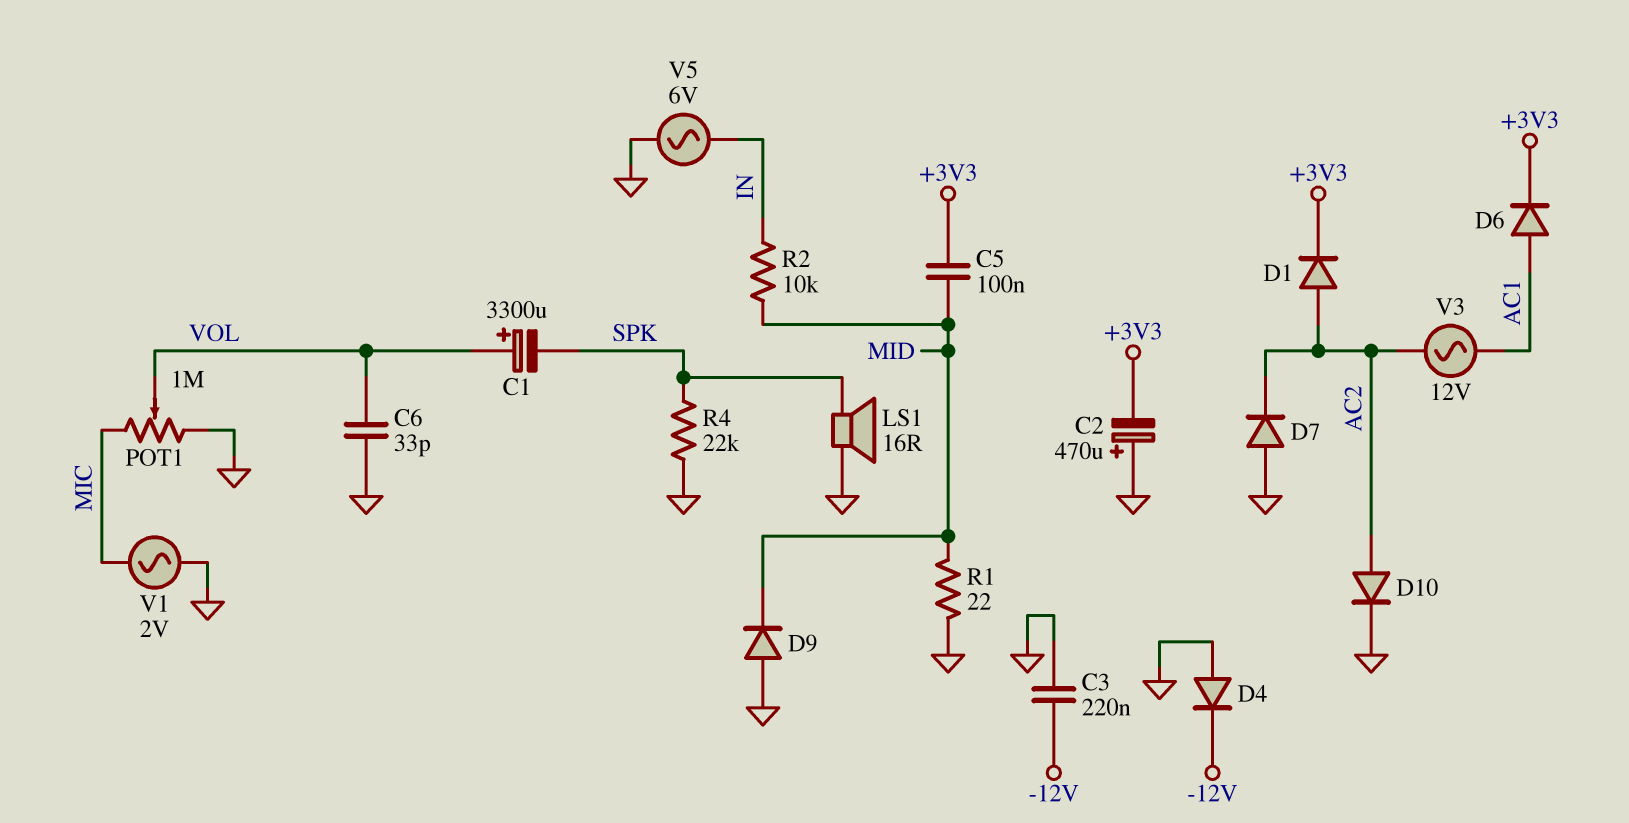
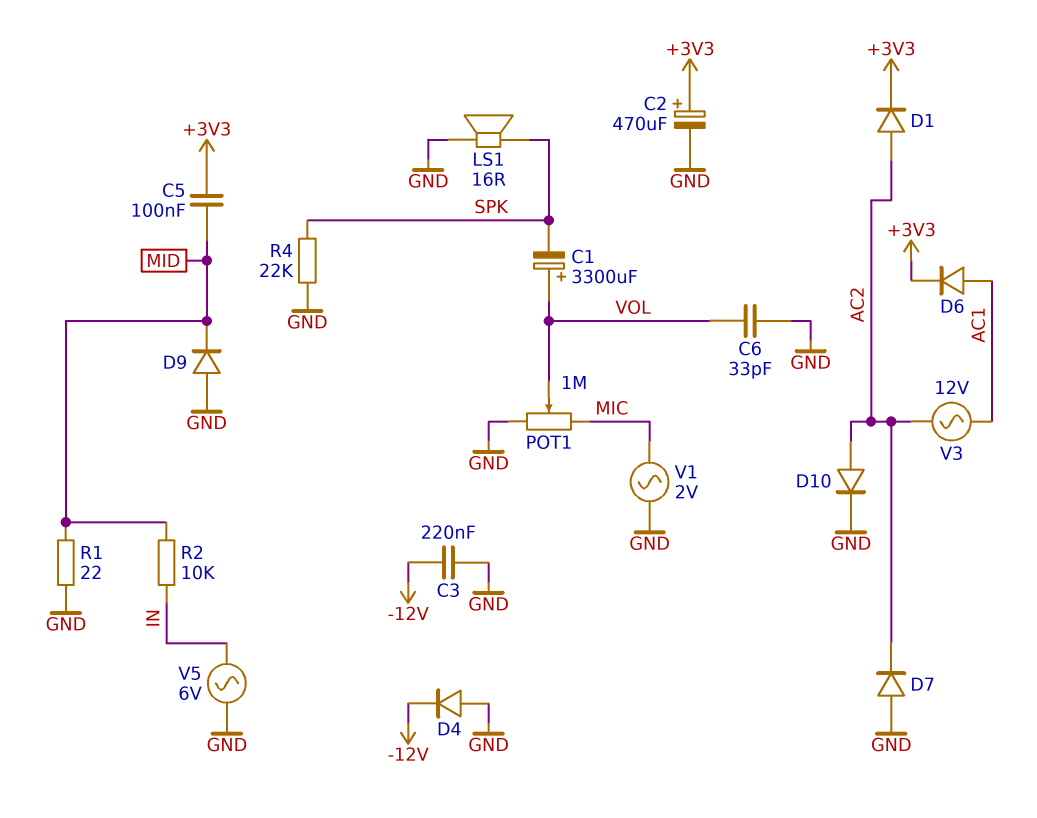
C2: 470uF (plus GND, minus +3V3) -> 470uF (plus +3V3, minus GND)

